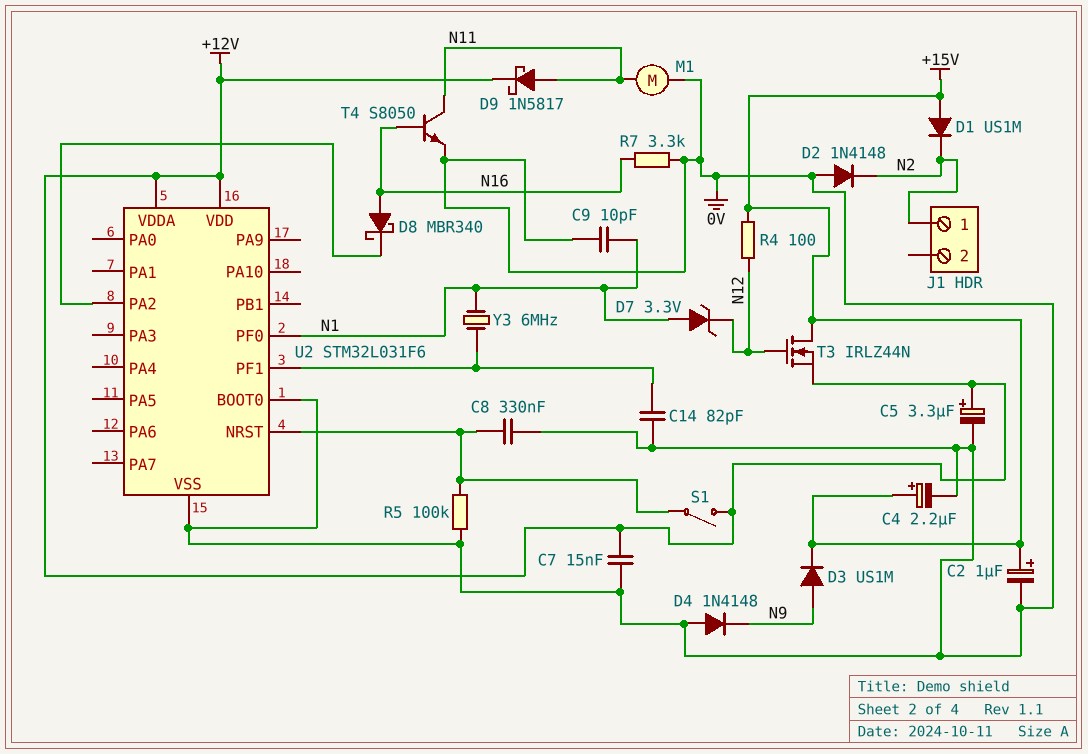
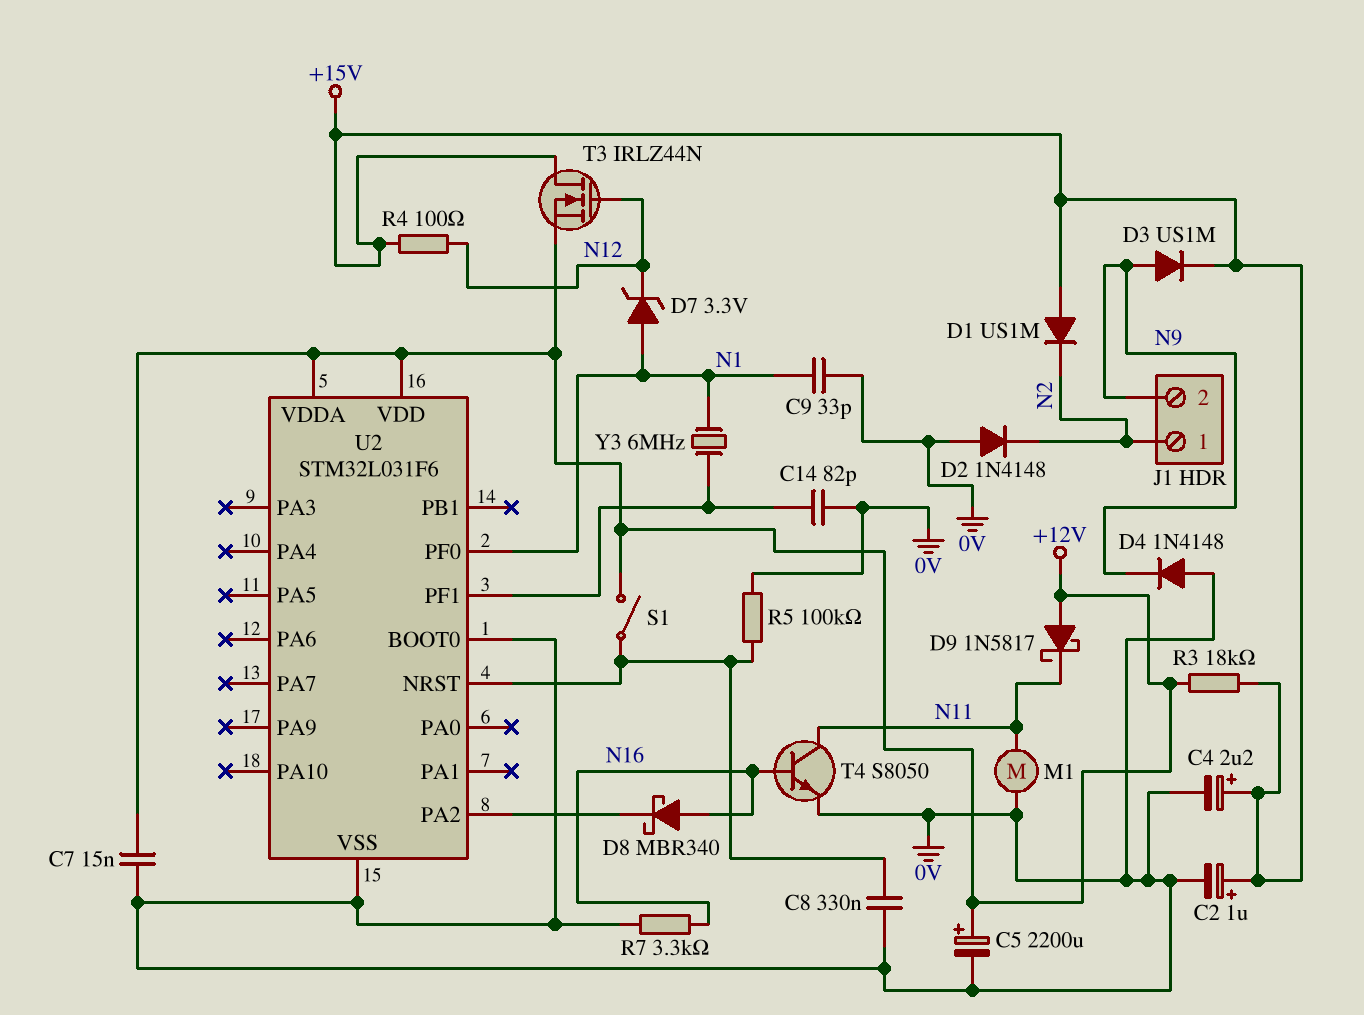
C5: 3.3uF (plus +12V, minus 0V) -> 2200uF (plus +12V, minus 0V)
C9: 10pF (0V, N1) -> 33pF (0V, N1)
D9: schottky 1N5817 (A N11, K +12V) -> schottky 1N5817 (A +12V, K N11)
J1 pin 2: none -> N9
R3: none -> 18k (+12V, +15V)

